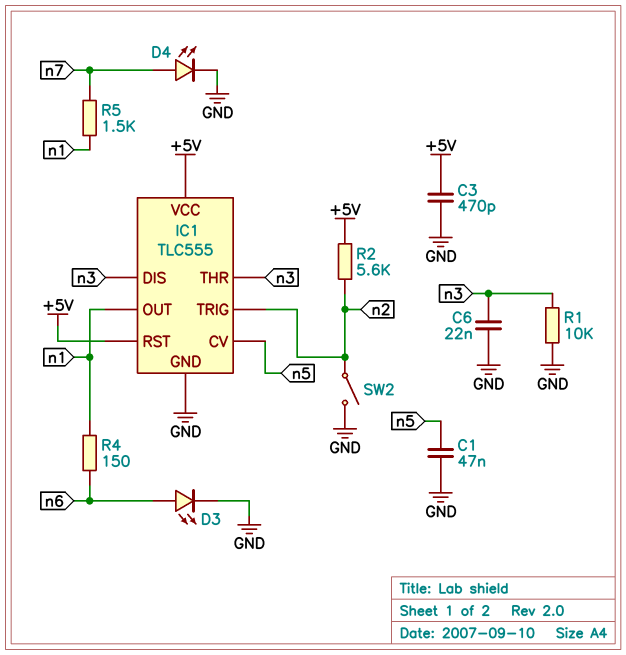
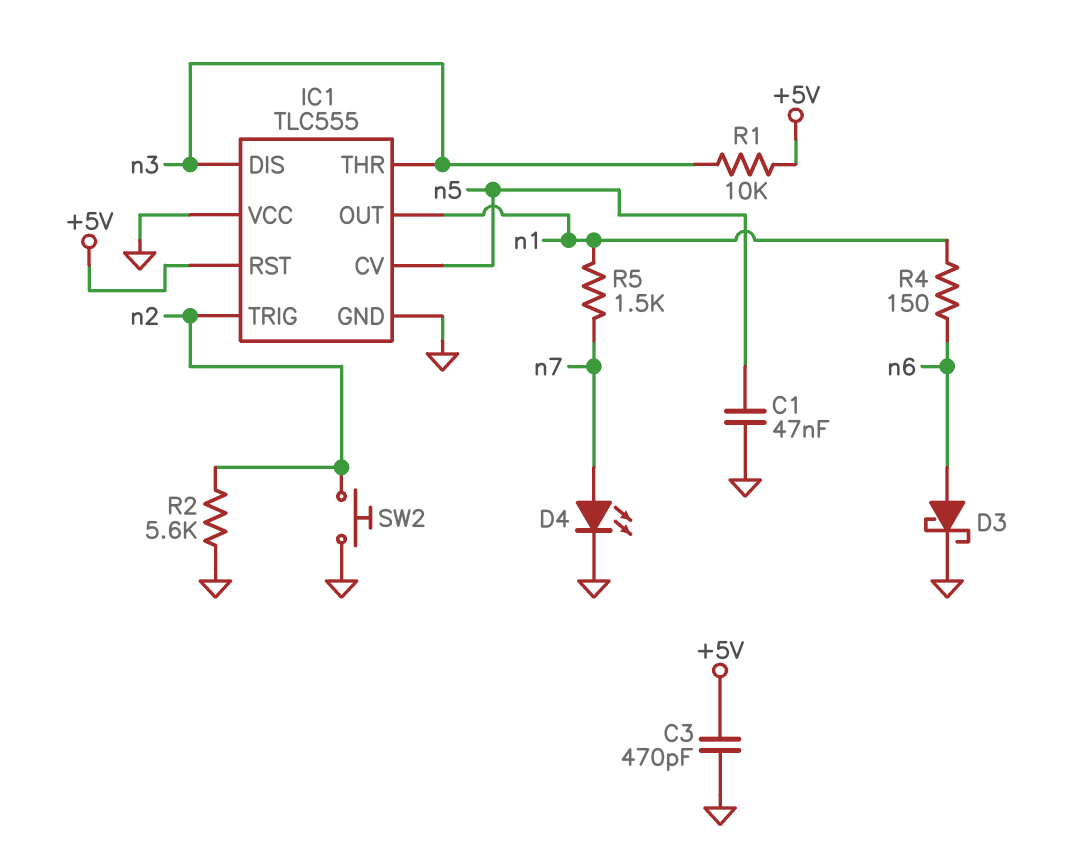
C6: 22nF (GND, n3) -> none
D3: LED (A n6, K GND) -> schottky (A n6, K GND)
IC1 pin VCC: +5V -> GND
R1: 10k (GND, n3) -> 10k (+5V, n3)
R2: 5.6k (+5V, n2) -> 5.6k (GND, n2)
SW2: switch (GND, n2) -> button (GND, n2)

